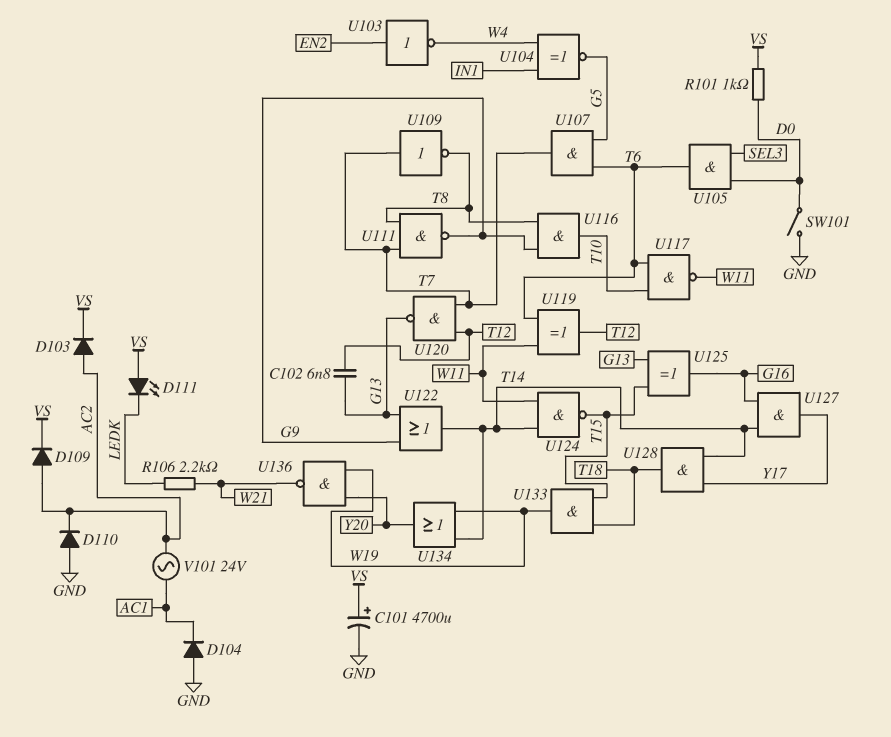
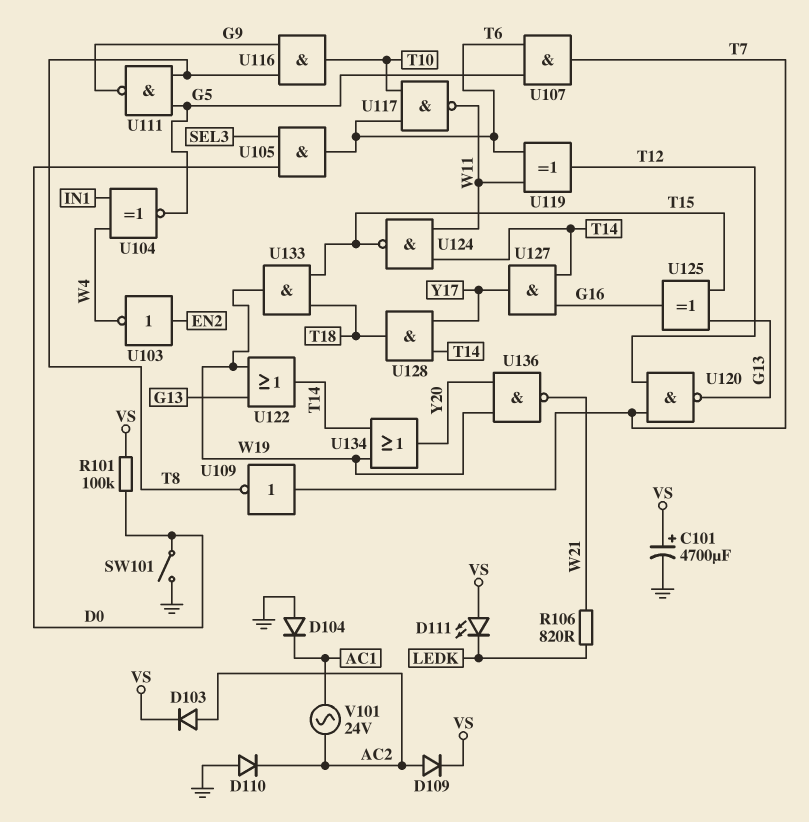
C102: 6.8nF (G13, T12) -> none
R101: 1k (D0, VS) -> 100k (D0, VS)
R106: 2.2k (LEDK, W21) -> 820 (LEDK, W21)
U111: NAND (in T7, in T8, out G9) -> NAND (in G5, in T8, out G9)
U122: OR (in G9, in G13, out T14) -> OR (in G13, in W19, out T14)

